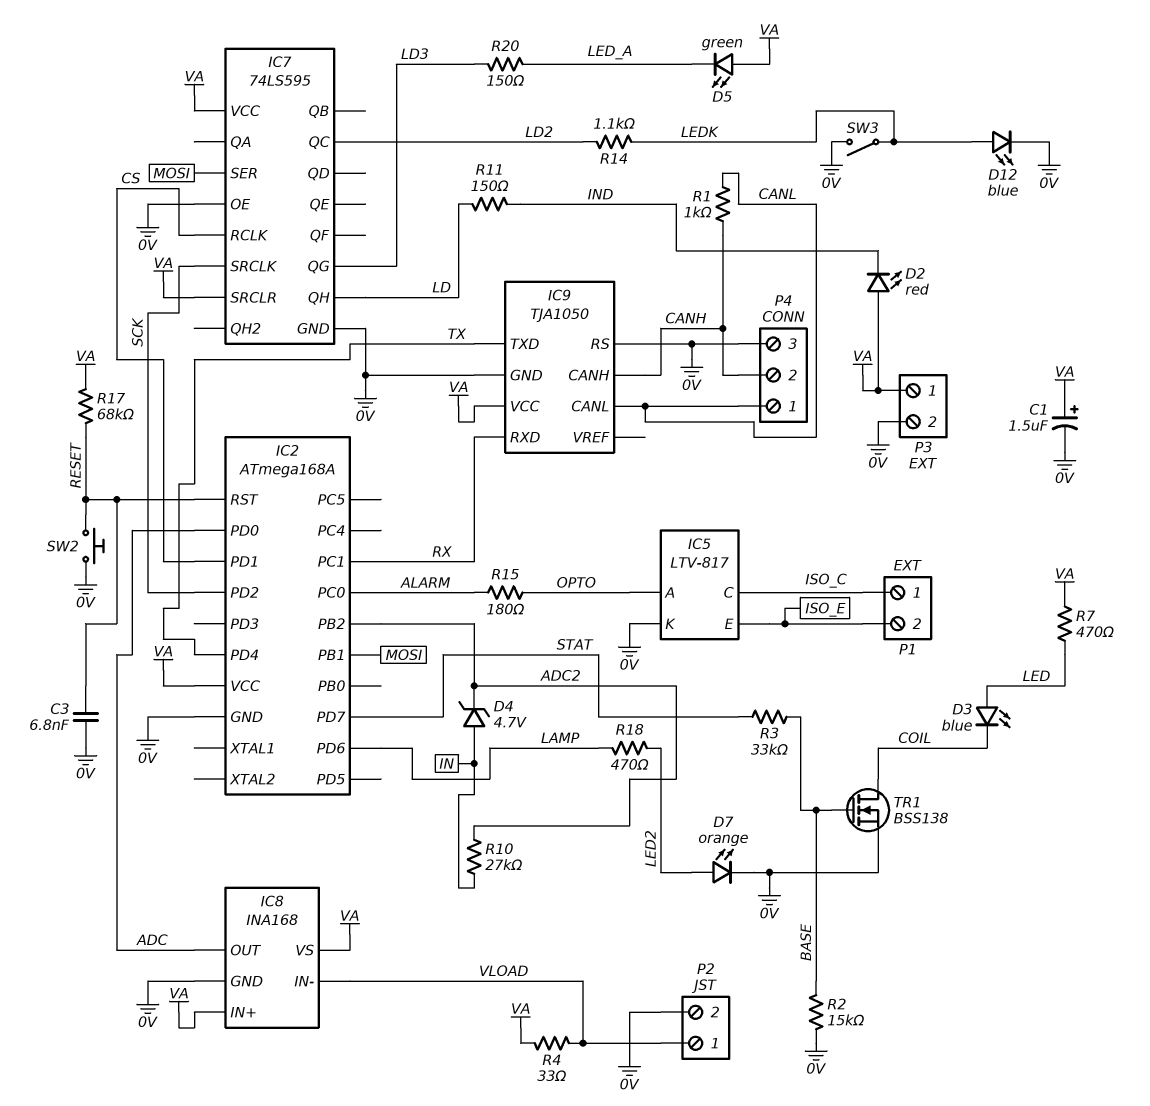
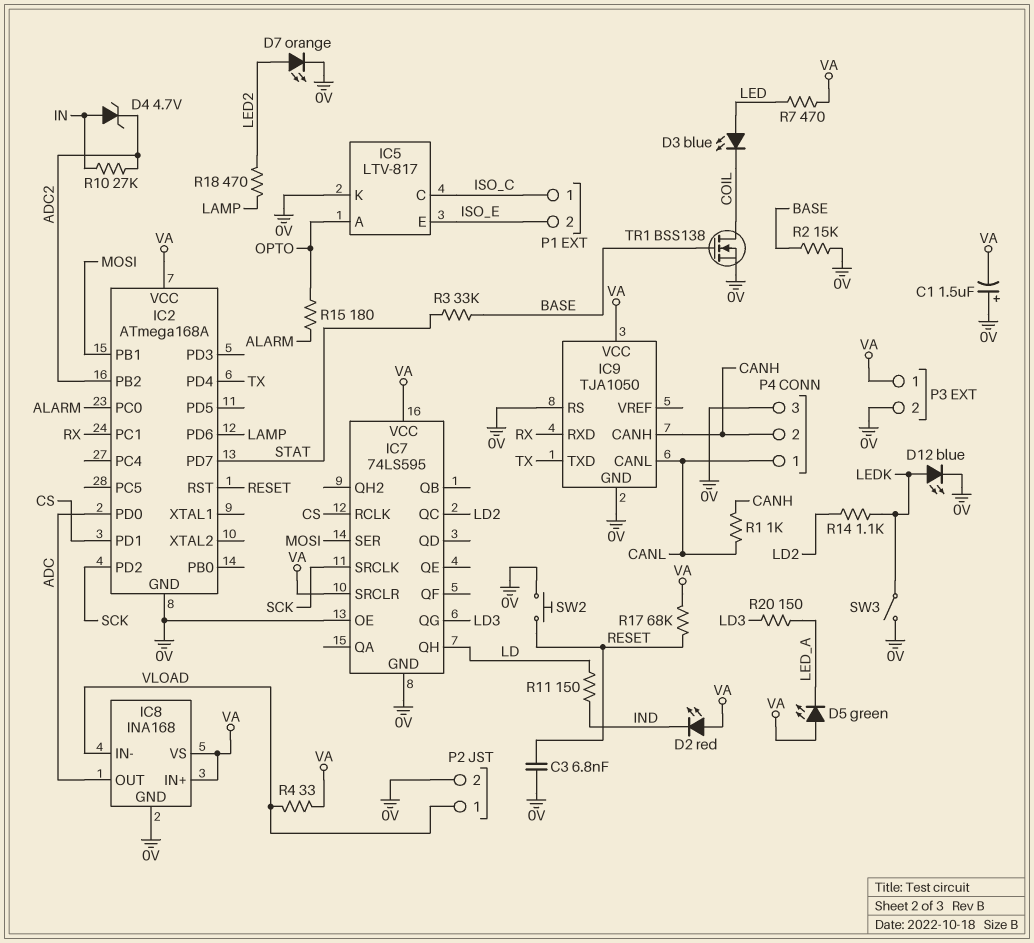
C1: 1.5uF (plus VA, minus 0V) -> 1.5uF (plus 0V, minus VA)

